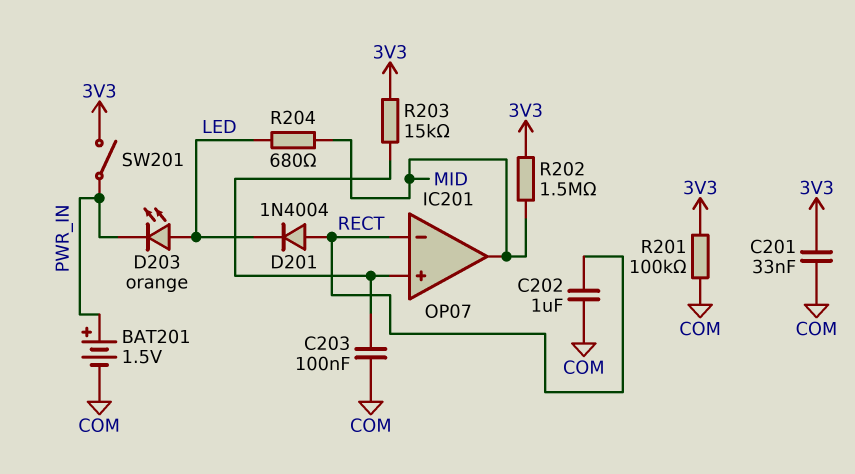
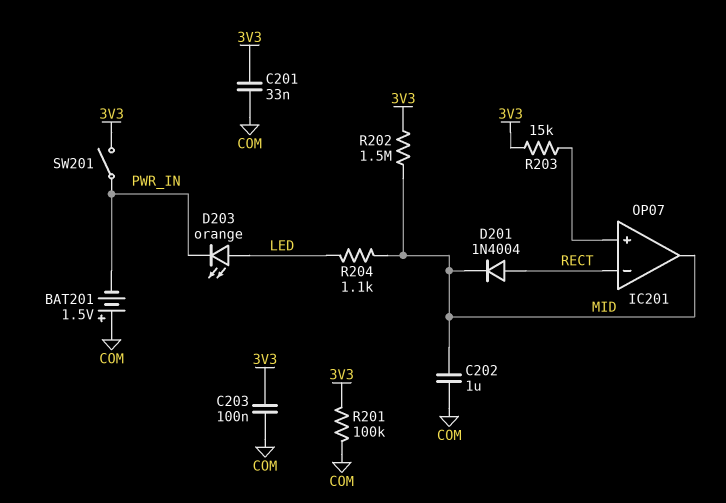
BAT201: 1.5V (plus PWR_IN, minus COM) -> 1.5V (plus COM, minus PWR_IN)
C202: 1uF (COM, RECT) -> 1uF (COM, MID)
C203: 100nF (COM, IC201/in+) -> 100nF (3V3, COM)
D201: diode 1N4004 (A RECT, K LED) -> diode 1N4004 (A RECT, K MID)
R204: 680 (LED, MID) -> 1.1k (LED, MID)

